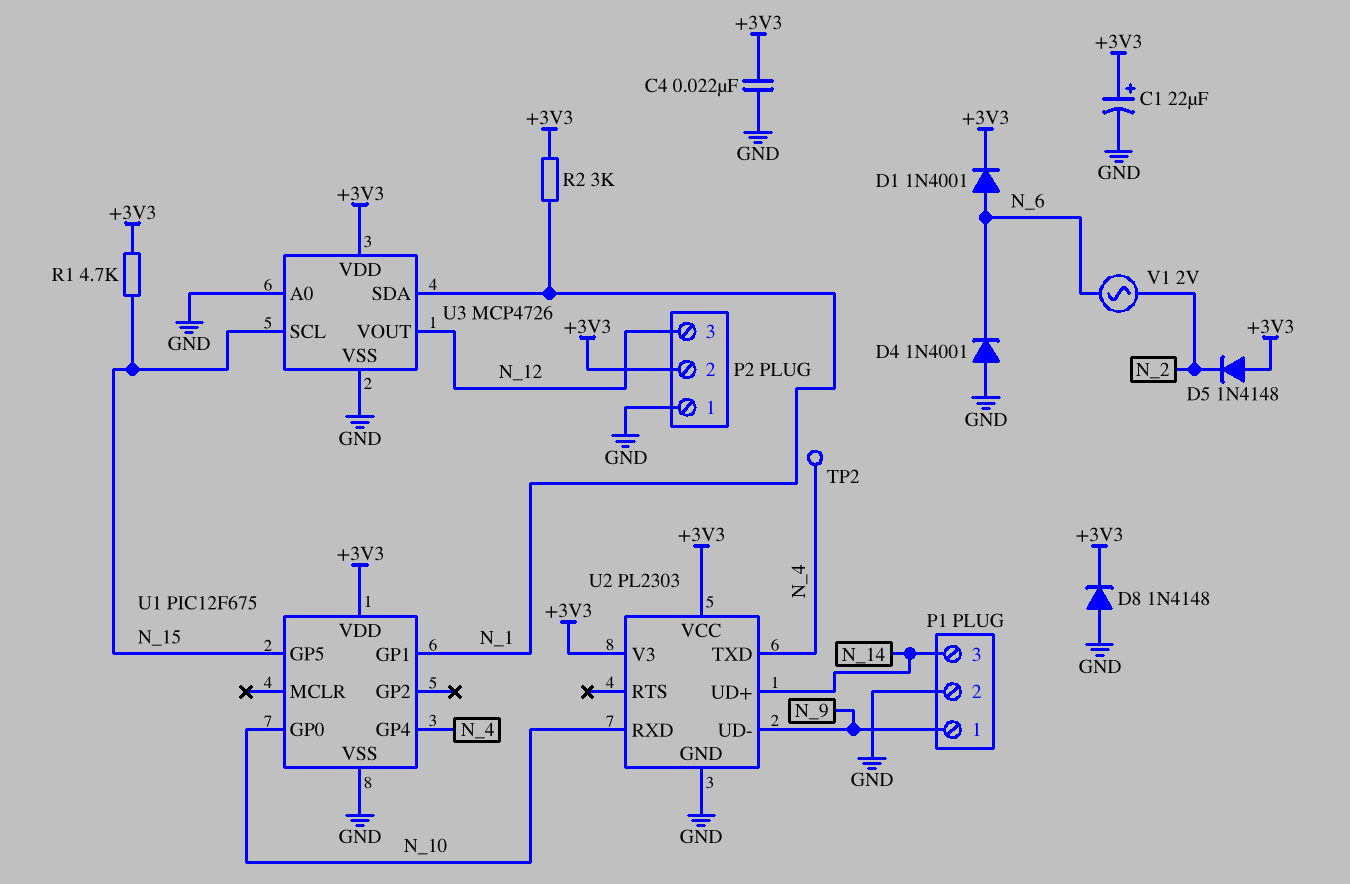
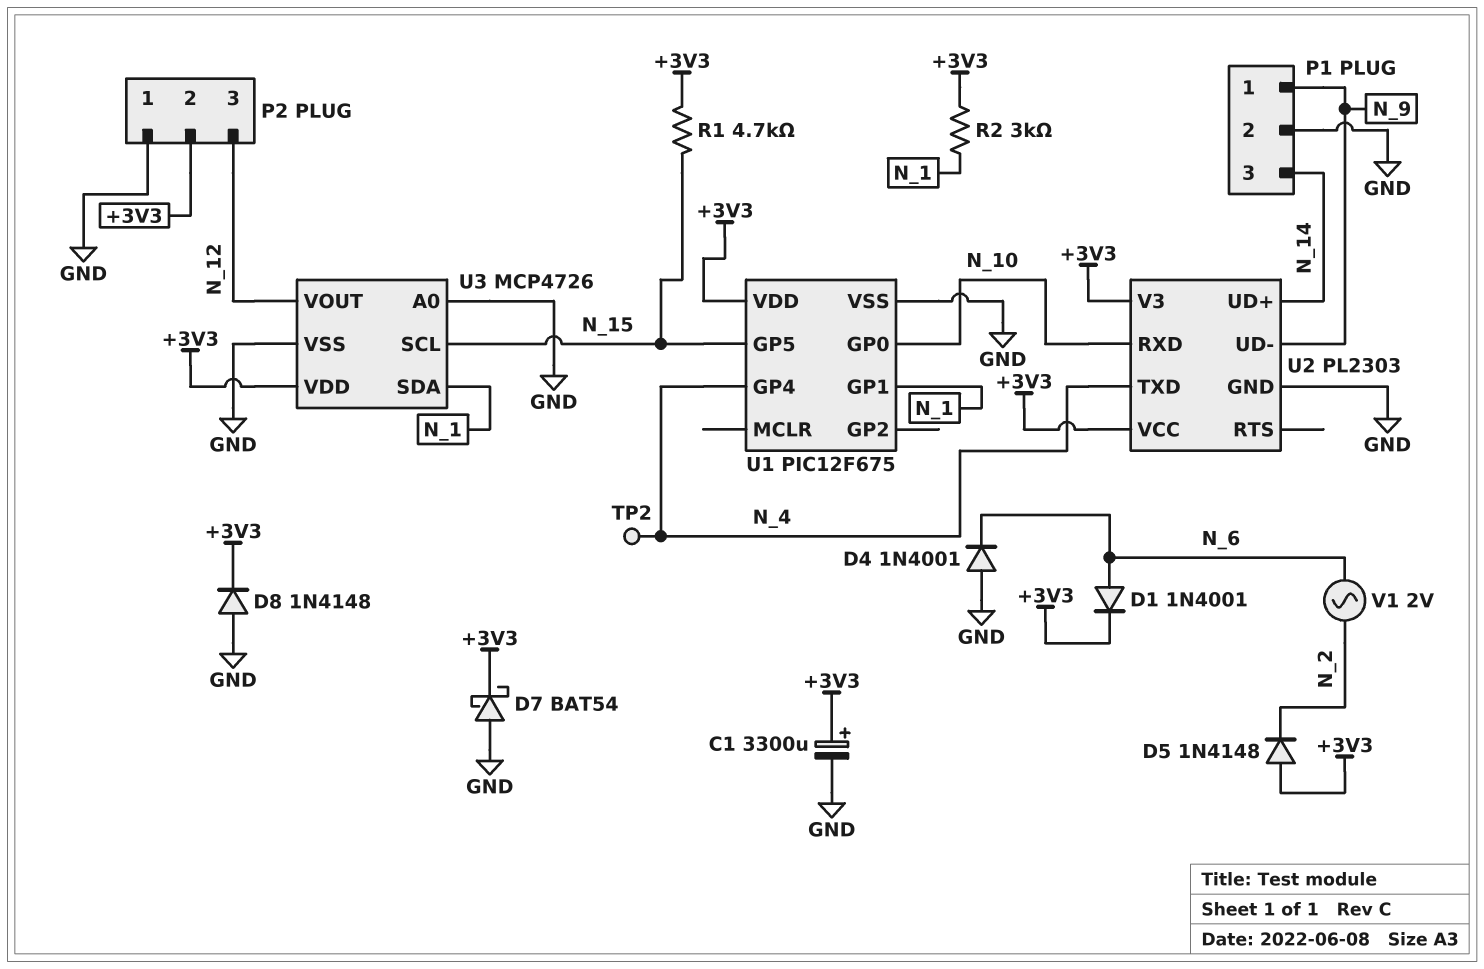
C1: 22uF (plus +3V3, minus GND) -> 3300uF (plus +3V3, minus GND)
C4: 22nF (+3V3, GND) -> none
D7: none -> schottky BAT54 (A GND, K +3V3)

